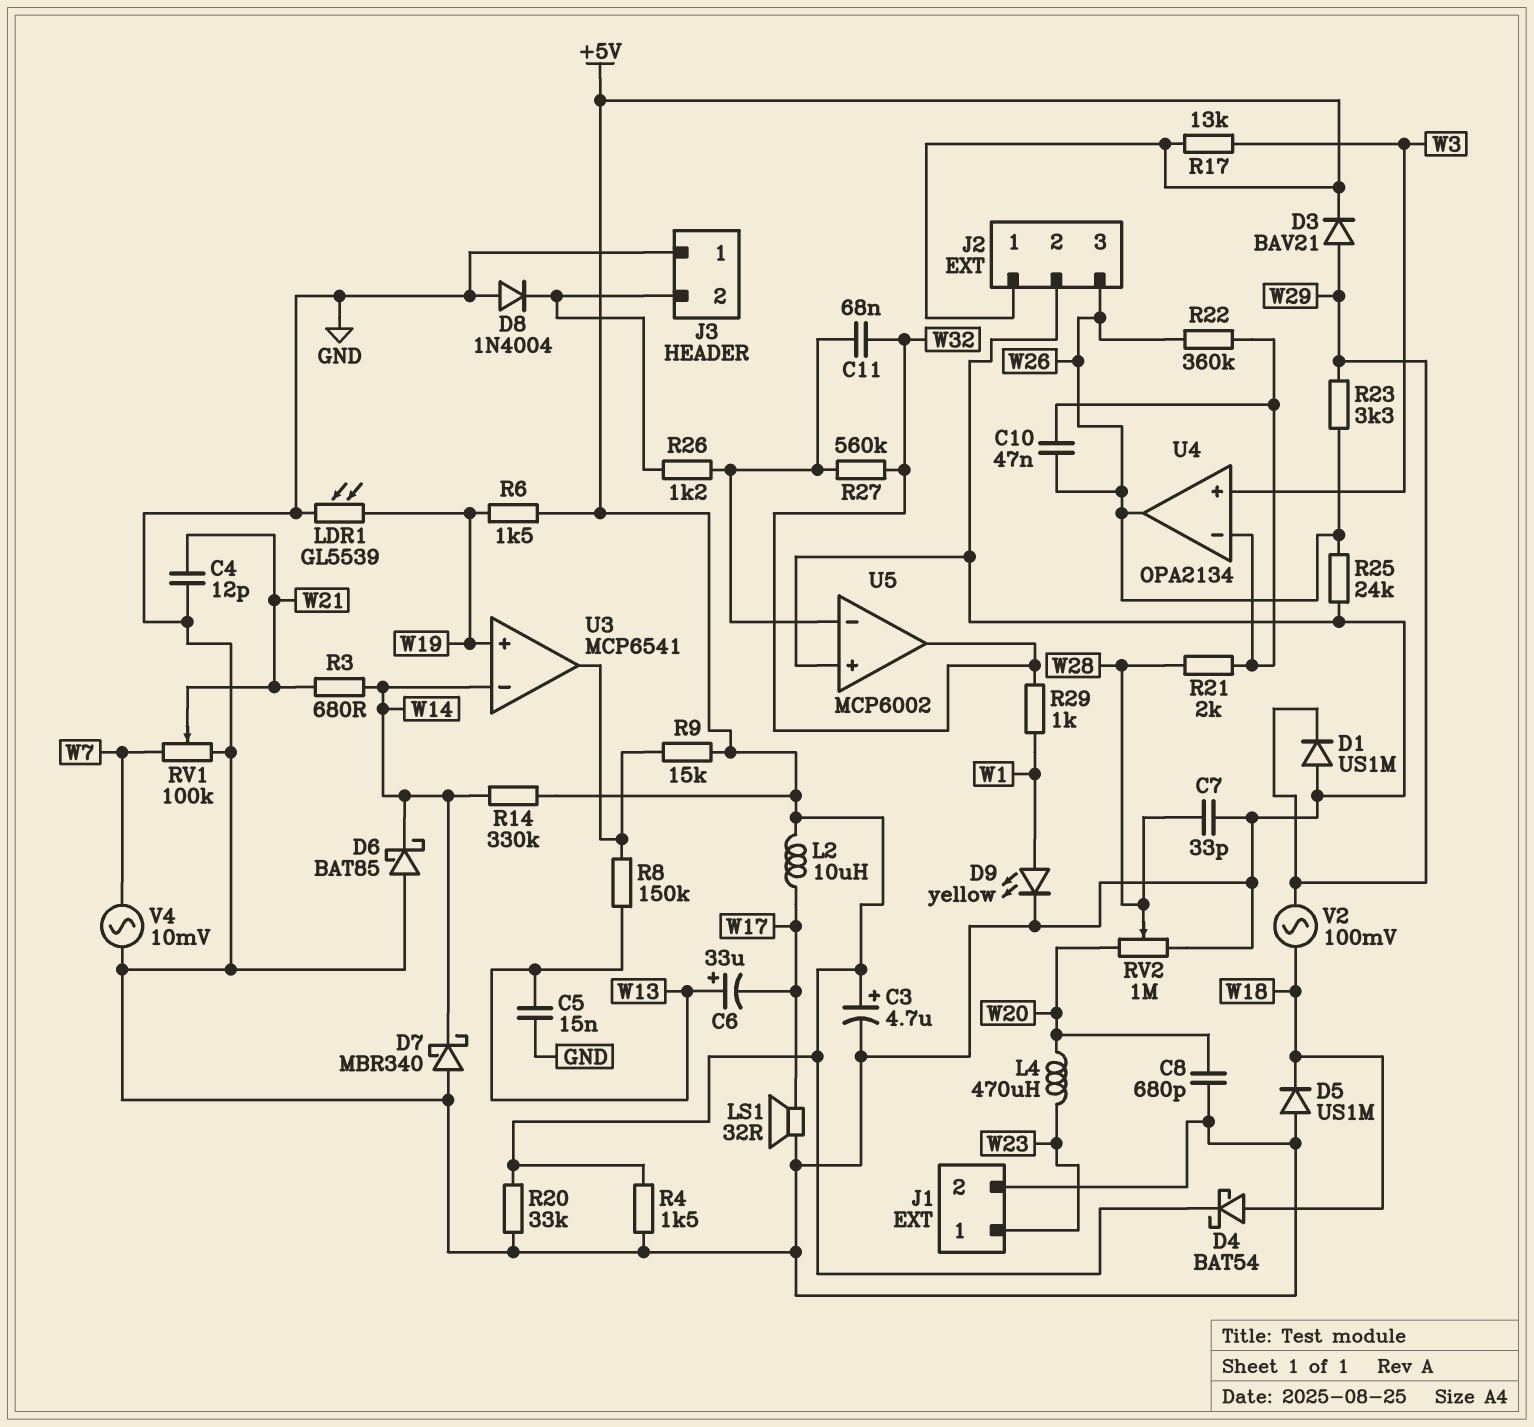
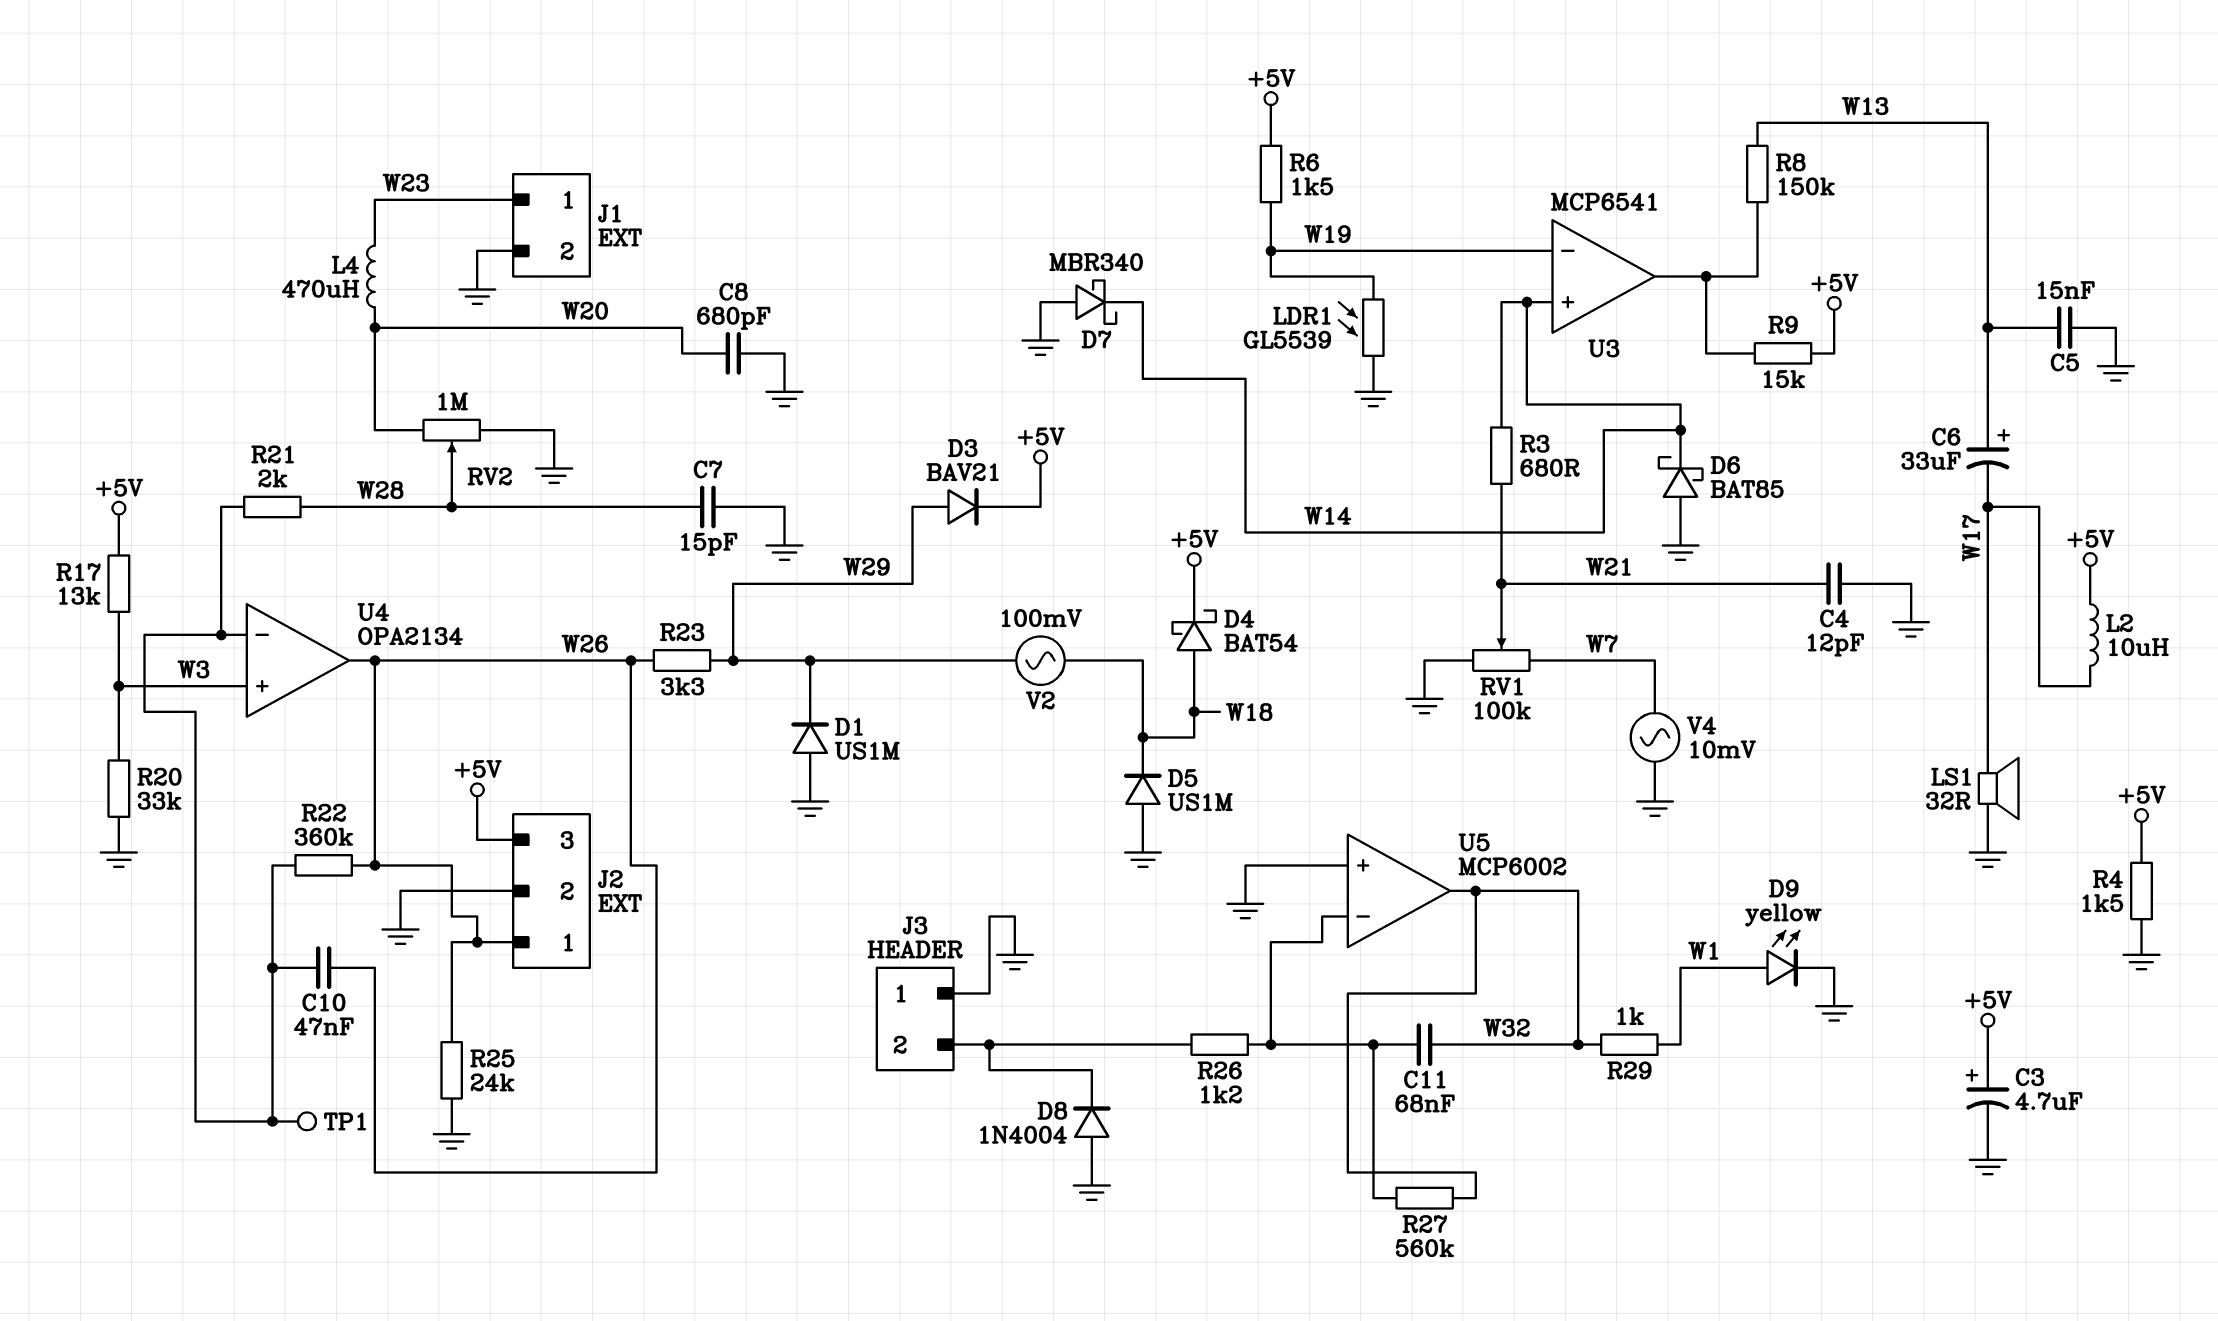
C7: 33pF (GND, W28) -> 15pF (GND, W28)
J2 pin 1: +5V -> W26
J2 pin 3: W26 -> +5V
R14: 330k (+5V, W14) -> none
R20: 33k (+5V, GND) -> 33k (GND, W3)
TP1: none -> test point (U4/in-)
U3 pin in+: W19 -> W14
U3 pin in-: W14 -> W19

